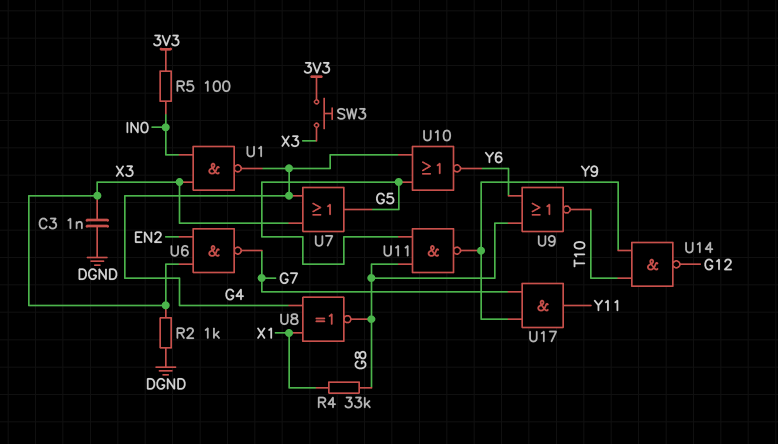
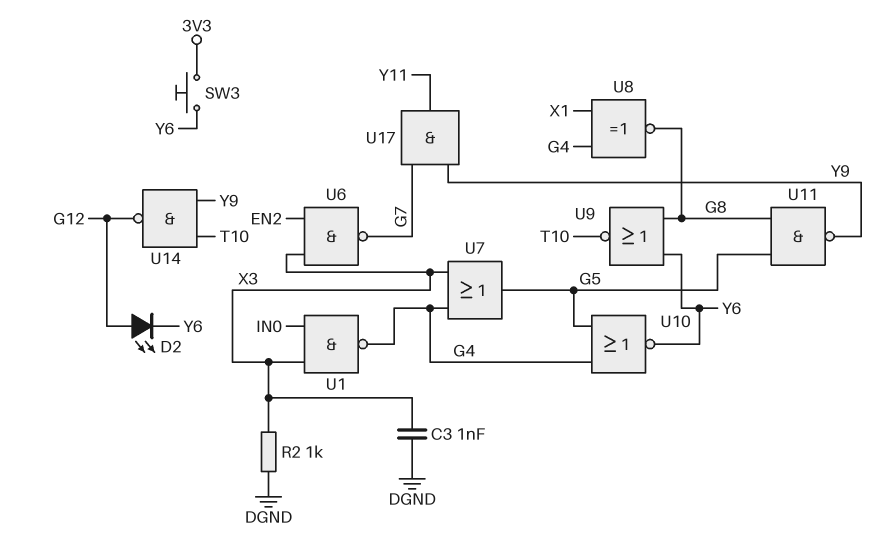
D2: none -> LED (A G12, K Y6)
R4: 33k (G8, X1) -> none
R5: 100 (3V3, IN0) -> none
SW3: button (3V3, X3) -> button (3V3, Y6)

